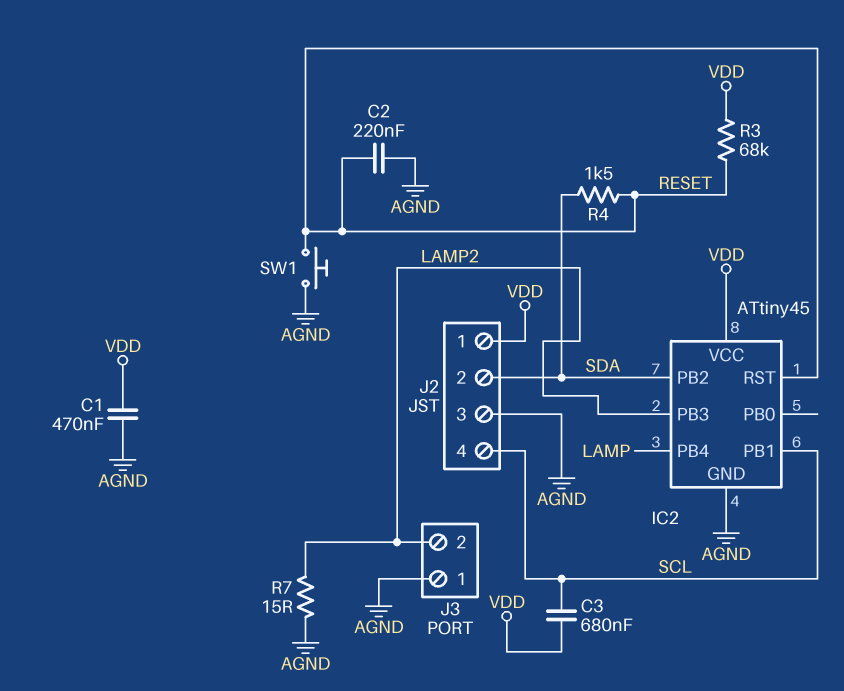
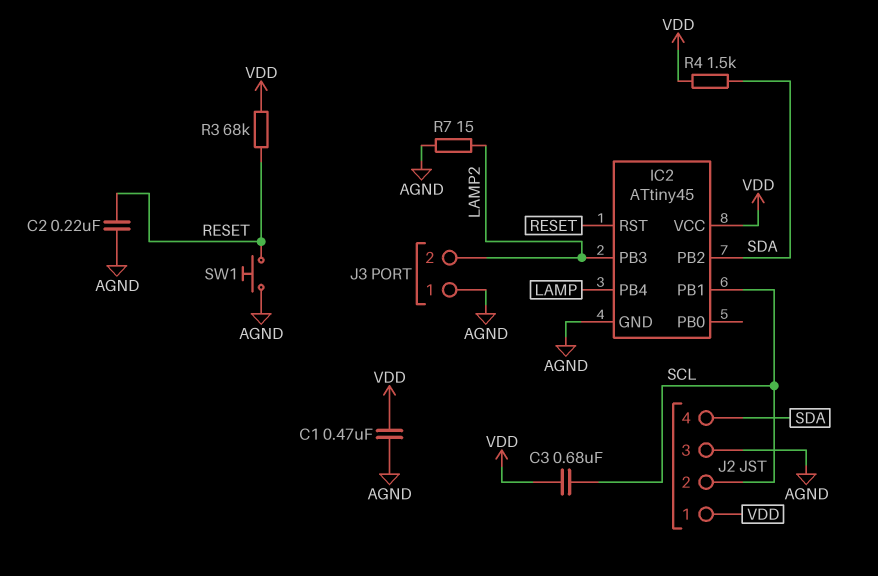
J2 pin 2: SDA -> SCL
J2 pin 4: SCL -> SDA
R4: 1.5k (RESET, SDA) -> 1.5k (SDA, VDD)

